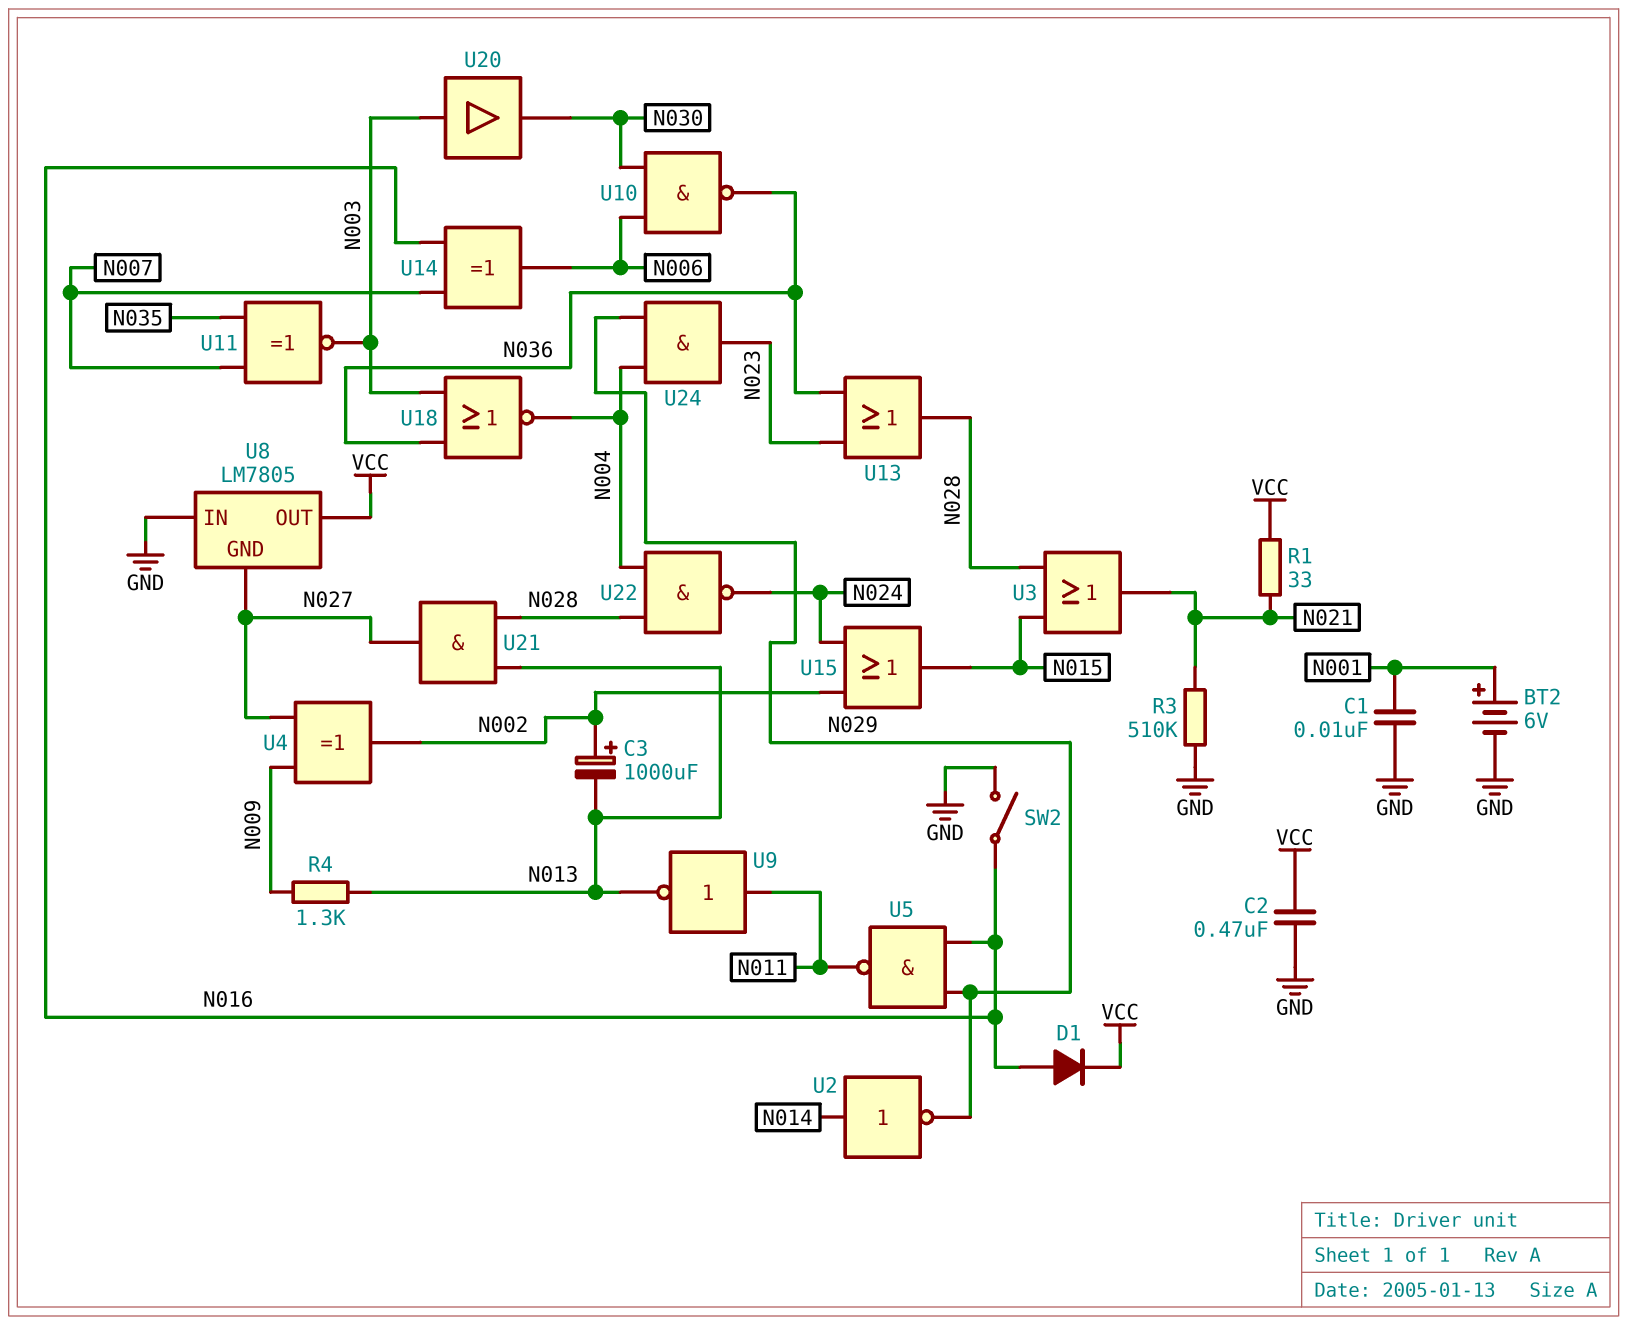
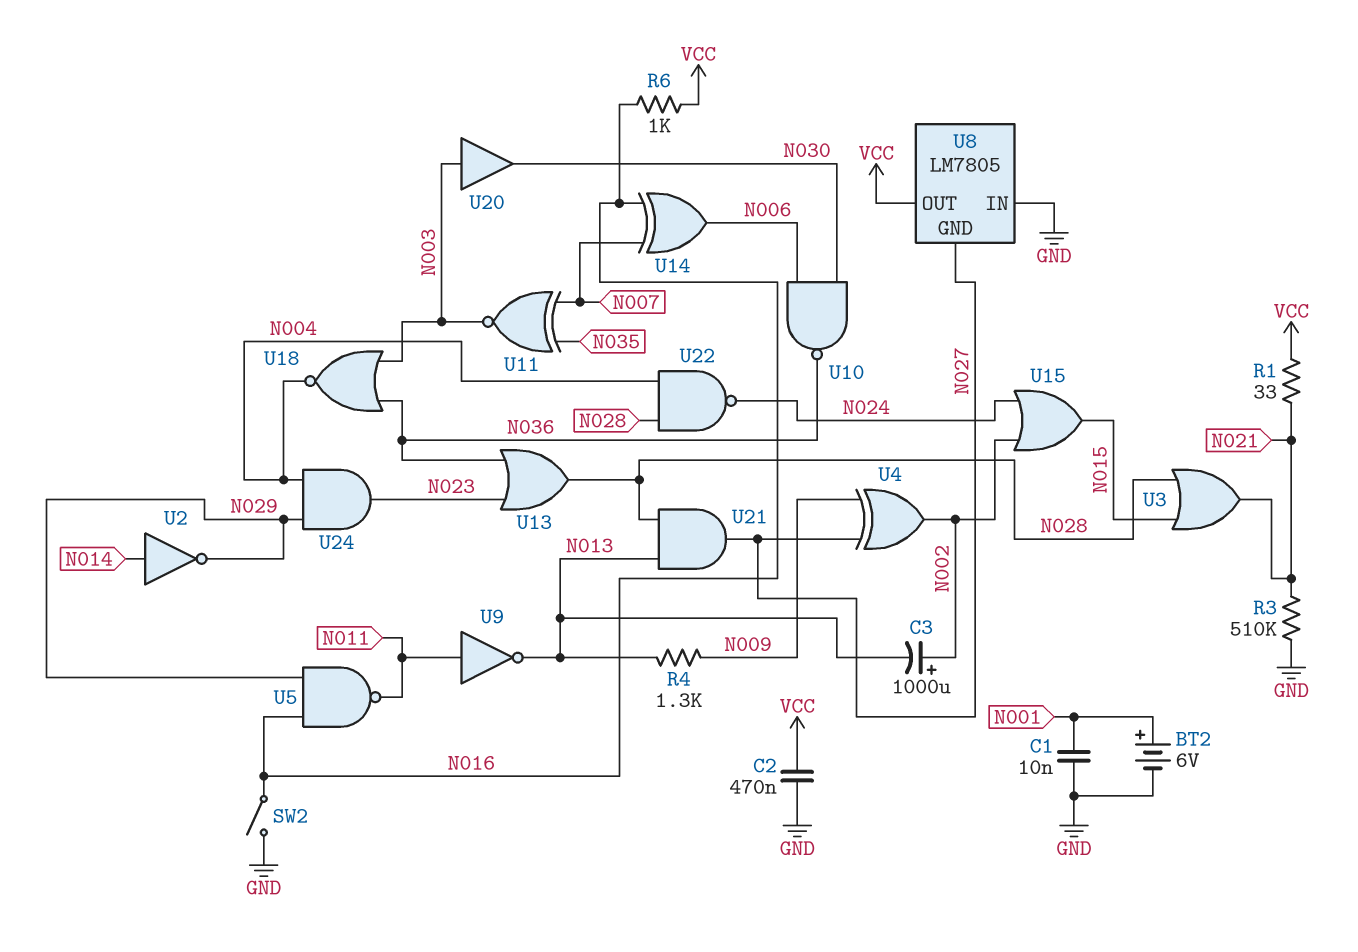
D1: diode (A N016, K VCC) -> none
R6: none -> 1k (N016, VCC)

